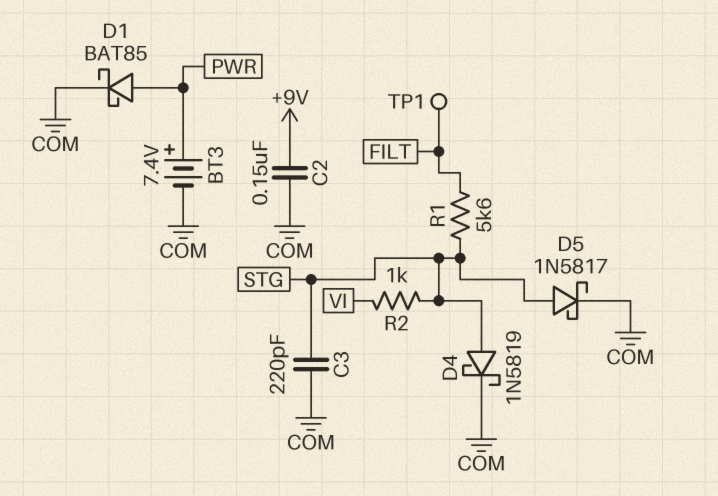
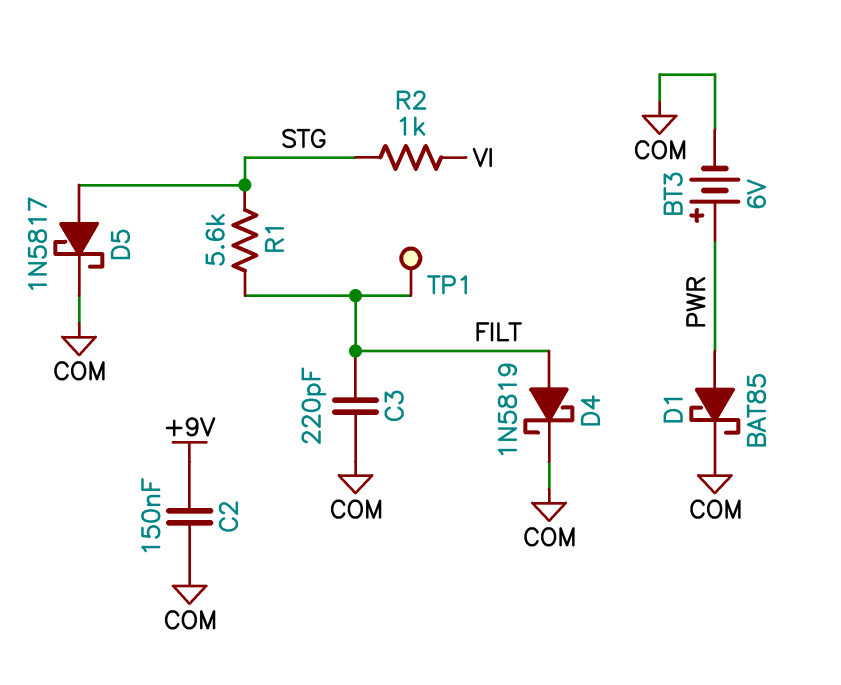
BT3: 7.4V (plus PWR, minus COM) -> 6V (plus PWR, minus COM)
C3: 220pF (COM, STG) -> 220pF (COM, FILT)
D4: schottky 1N5819 (A STG, K COM) -> schottky 1N5819 (A FILT, K COM)

